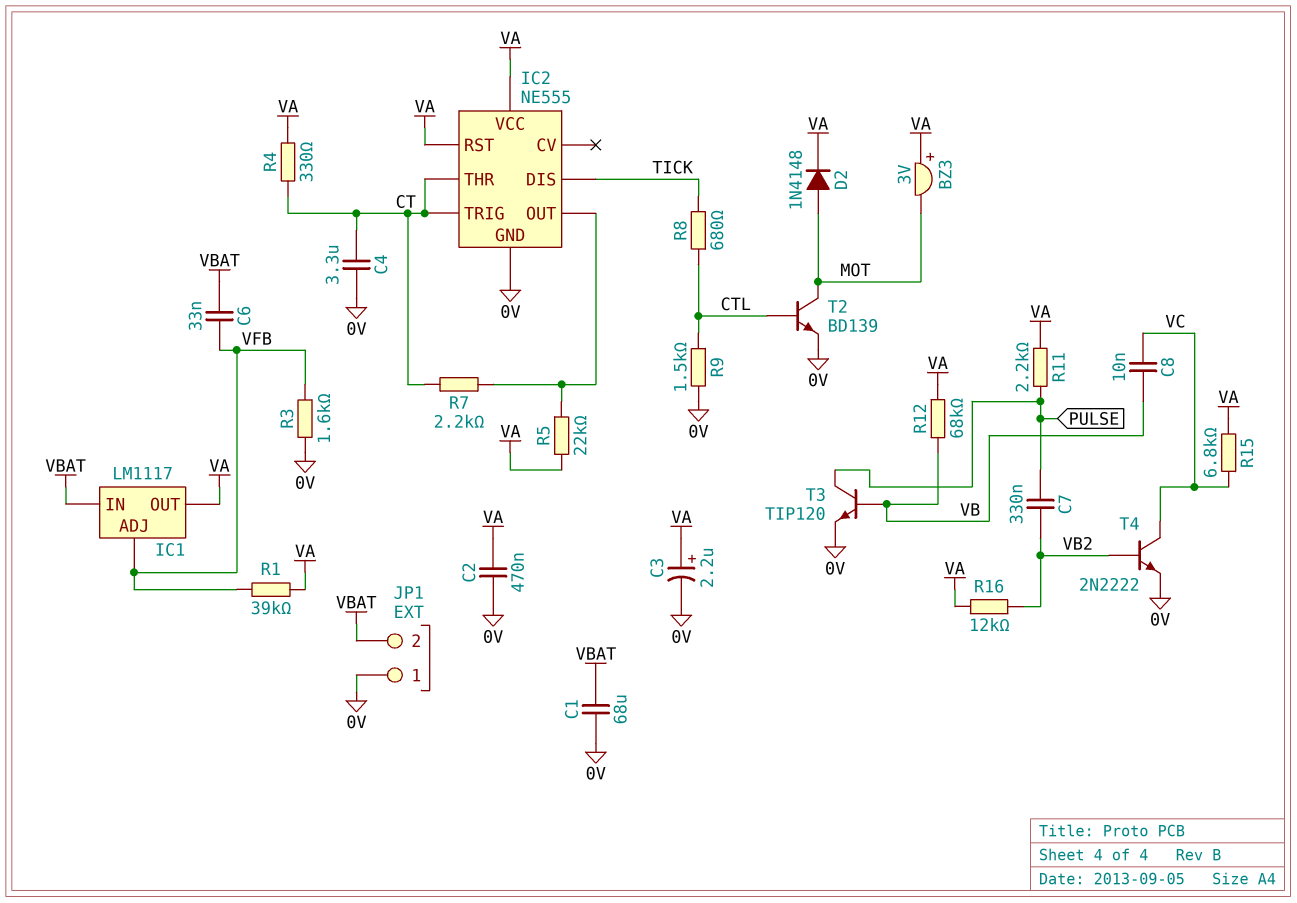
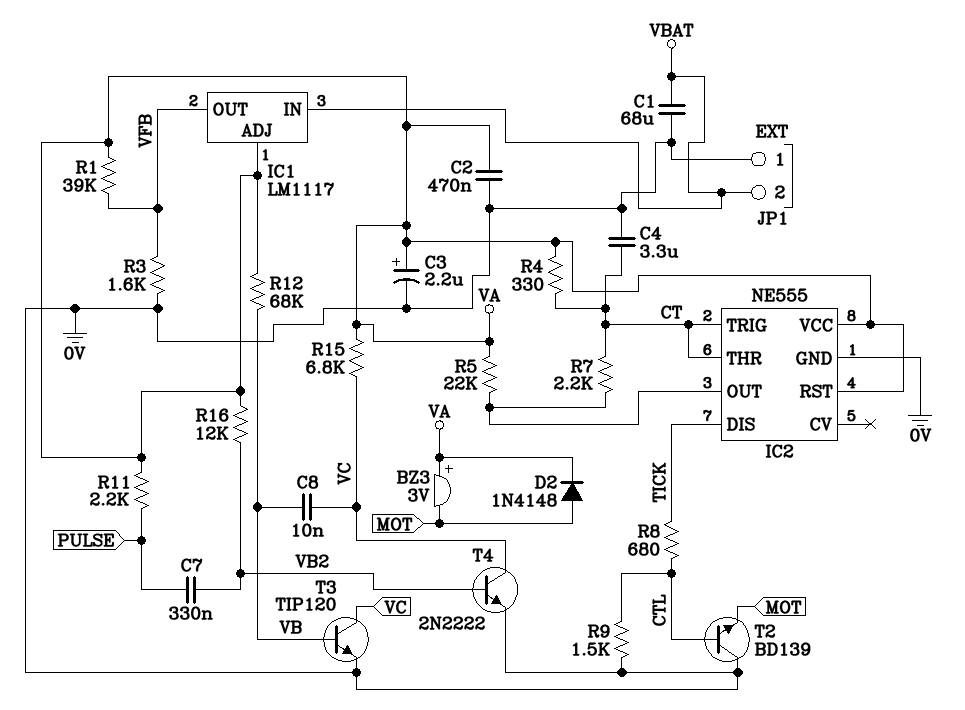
C6: 33nF (VBAT, VFB) -> none
IC1 pin ADJ: VFB -> VA
IC1 pin OUT: VA -> VFB
T2: NPN BD139 (B CTL, C MOT, E 0V) -> NPN BD139 (B CTL, C 0V, E MOT)
T3: NPN TIP120 (B VB, C PULSE, E 0V) -> NPN TIP120 (B VB, C VC, E 0V)

